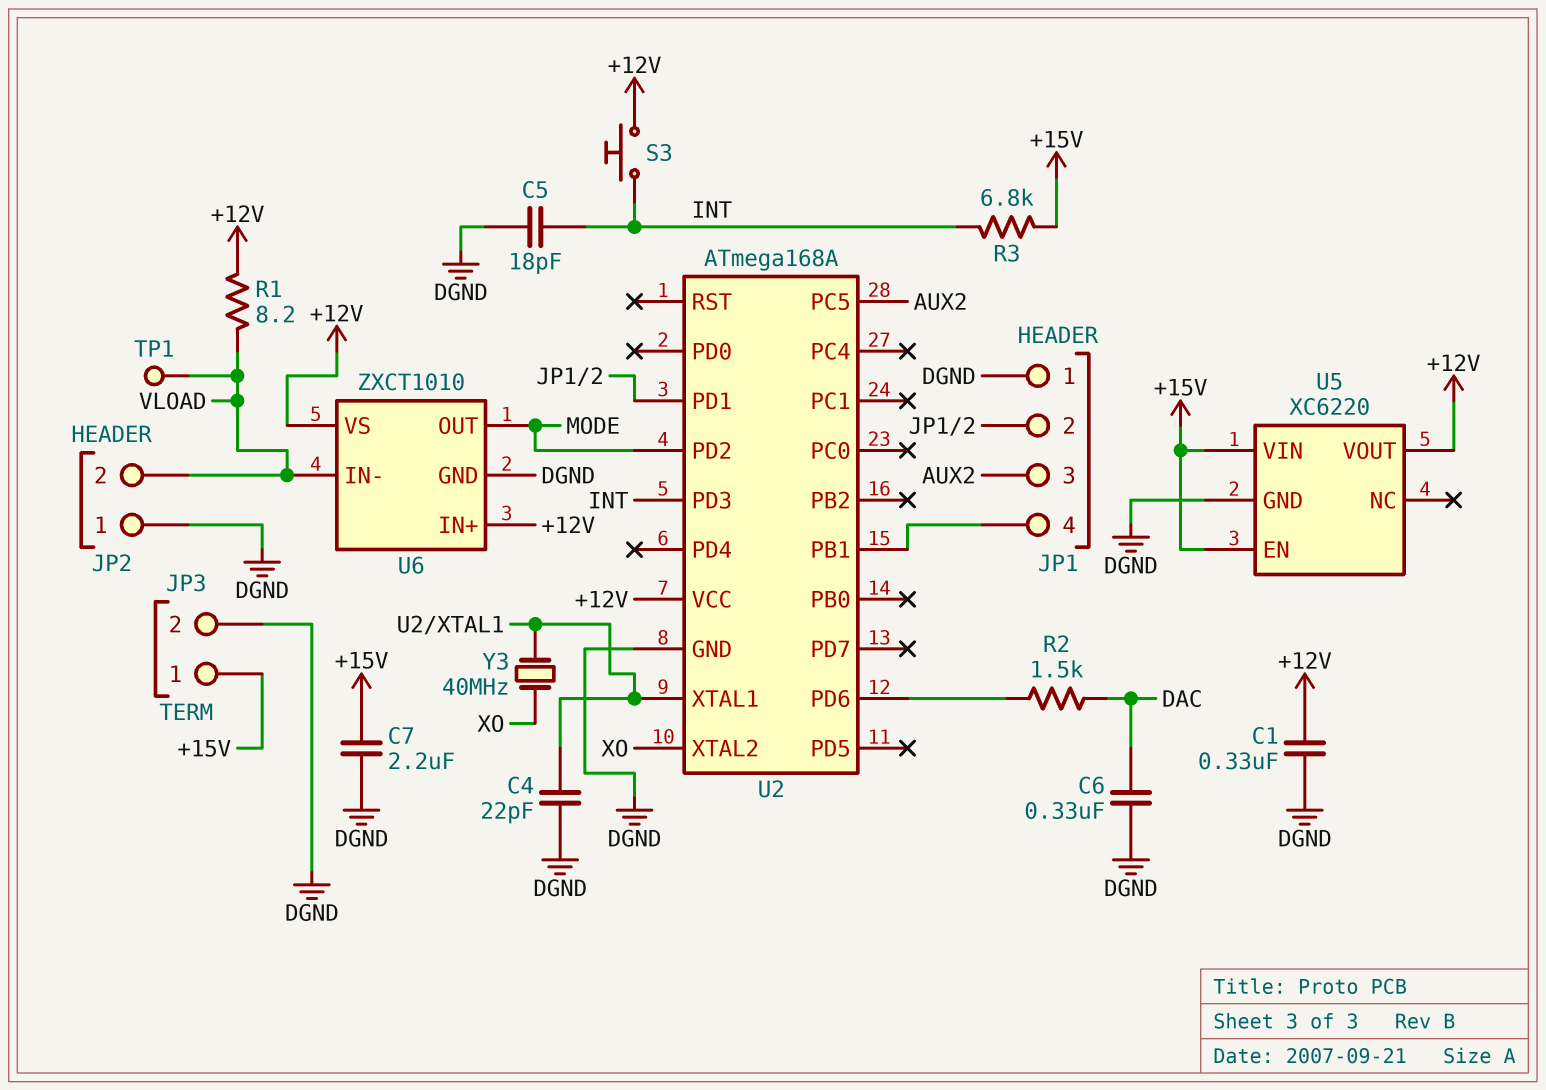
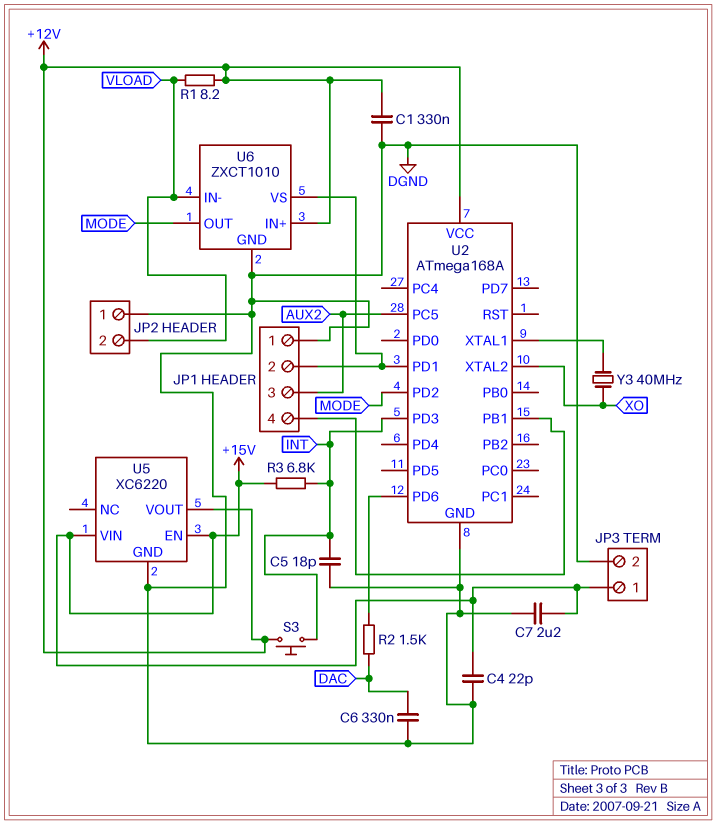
C4: 22pF (DGND, U2/XTAL1) -> 22pF (+15V, DGND)
TP1: test point (VLOAD) -> none
U6 pin VS: +12V -> JP1/2

